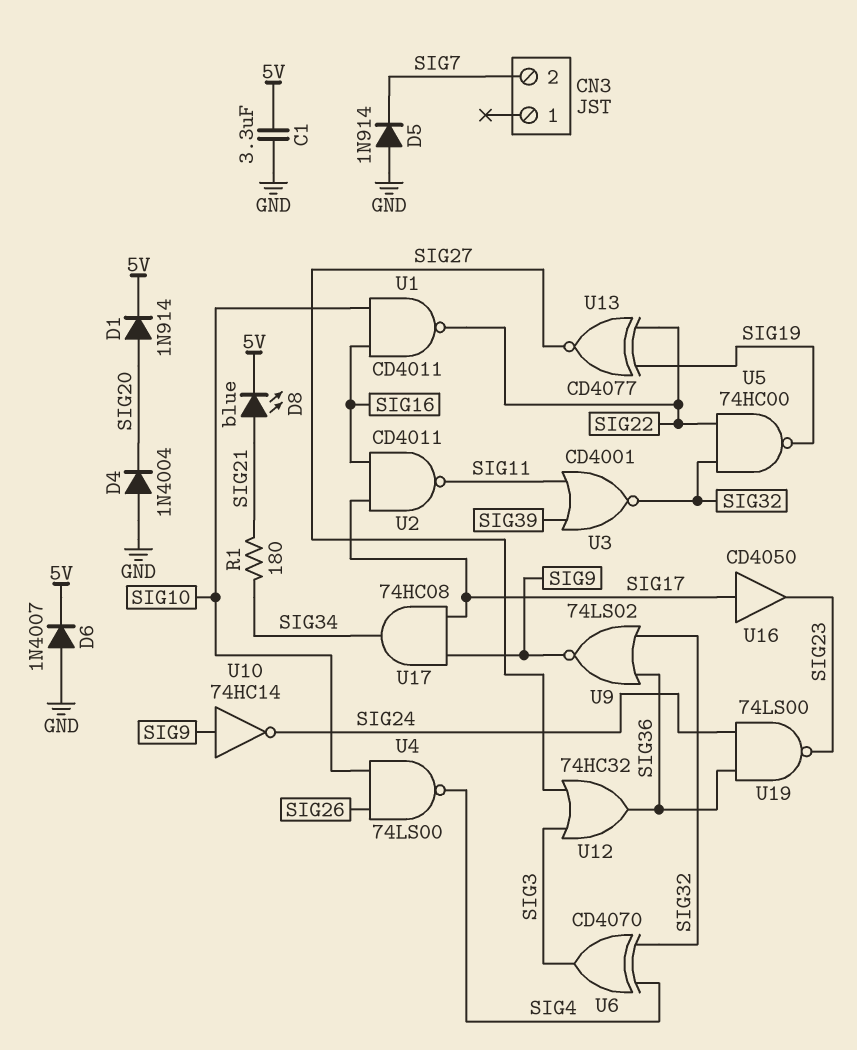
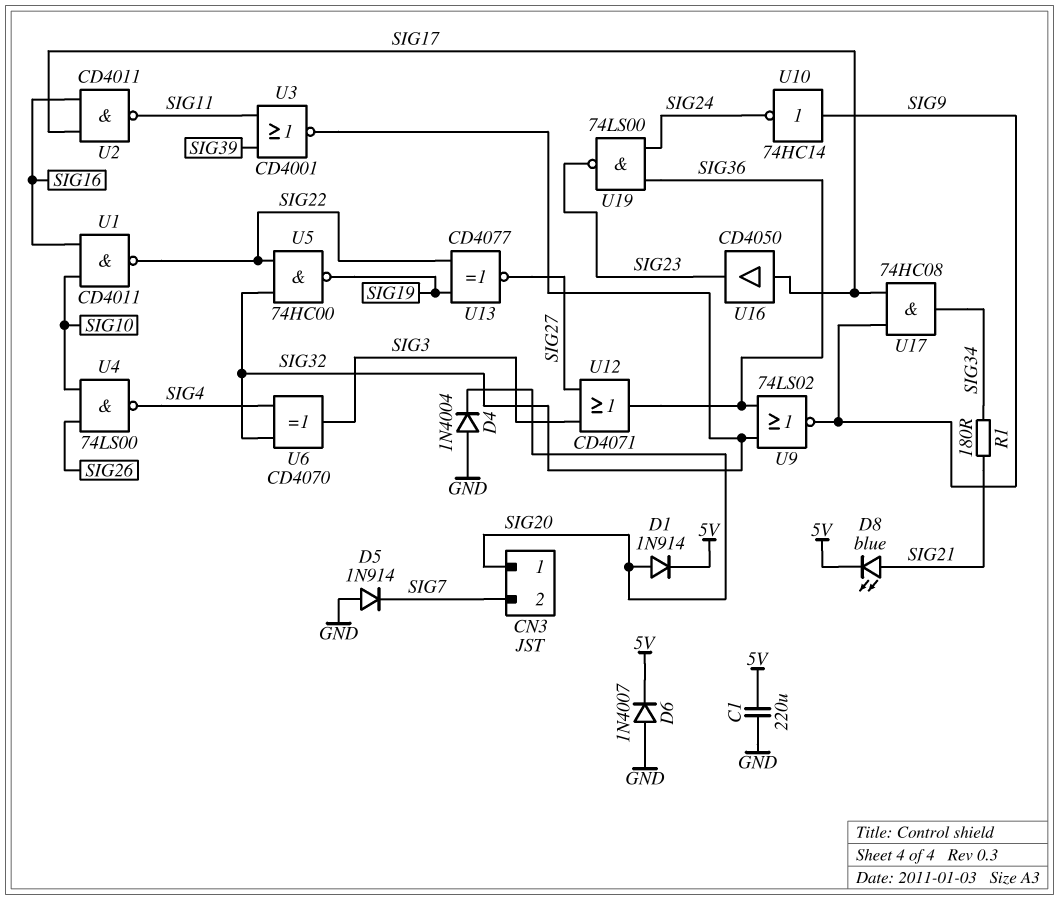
C1: 3.3uF (5V, GND) -> 220uF (5V, GND)
CN3 pin 1: none -> SIG20
U12: OR 74HC32 (in SIG3, in SIG27, out SIG36) -> OR CD4071 (in SIG3, in SIG27, out SIG36)

